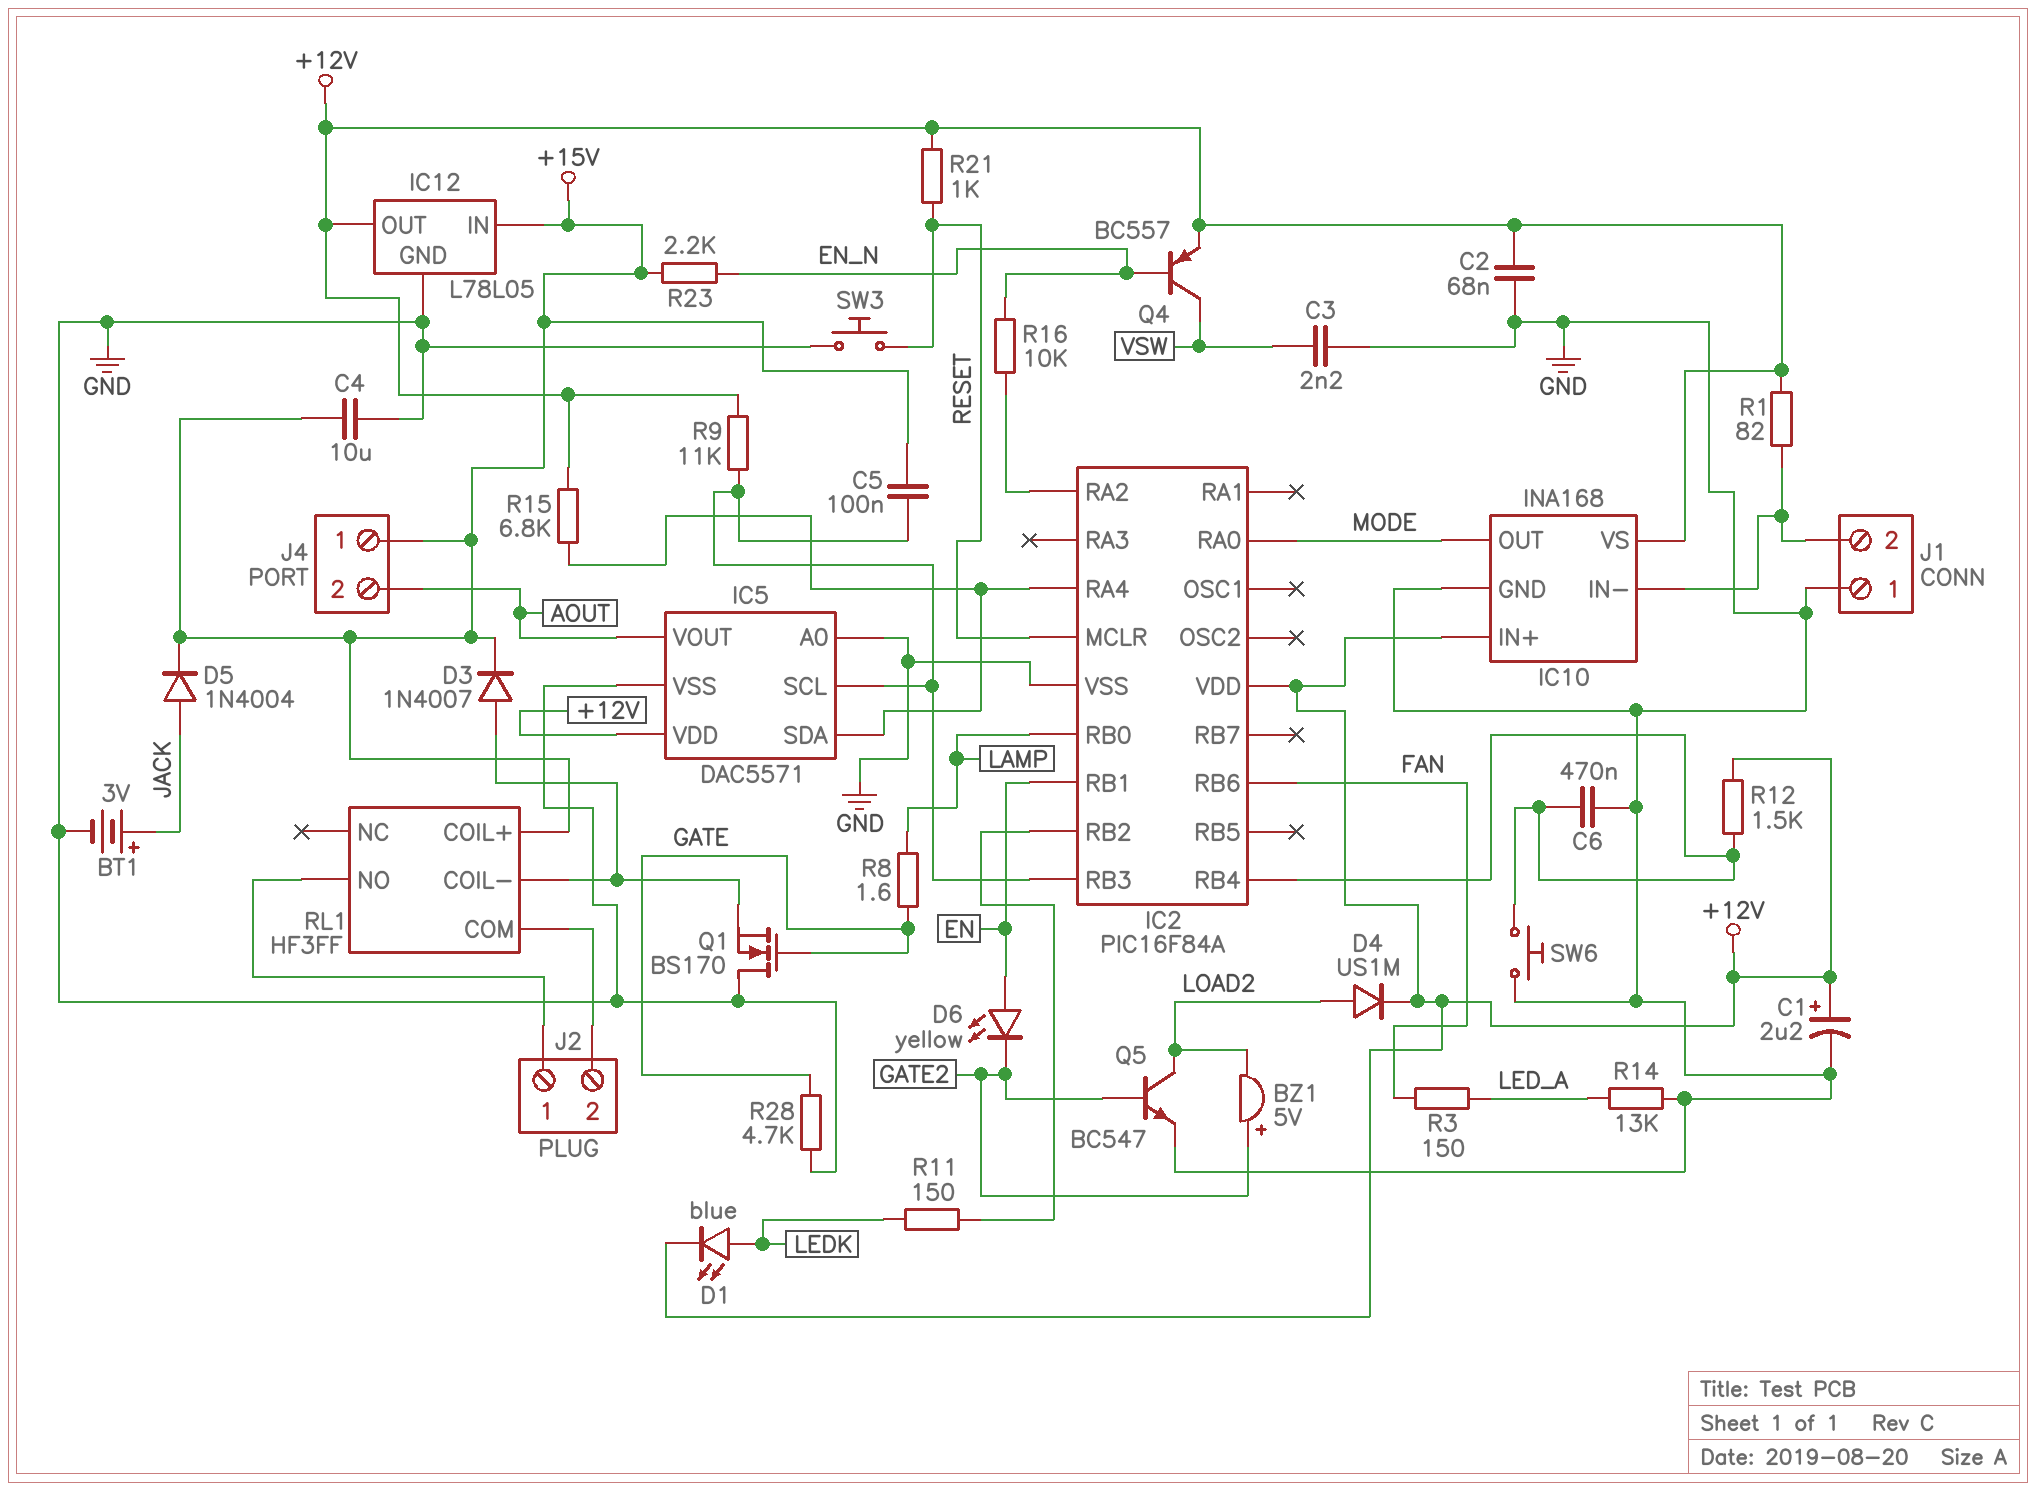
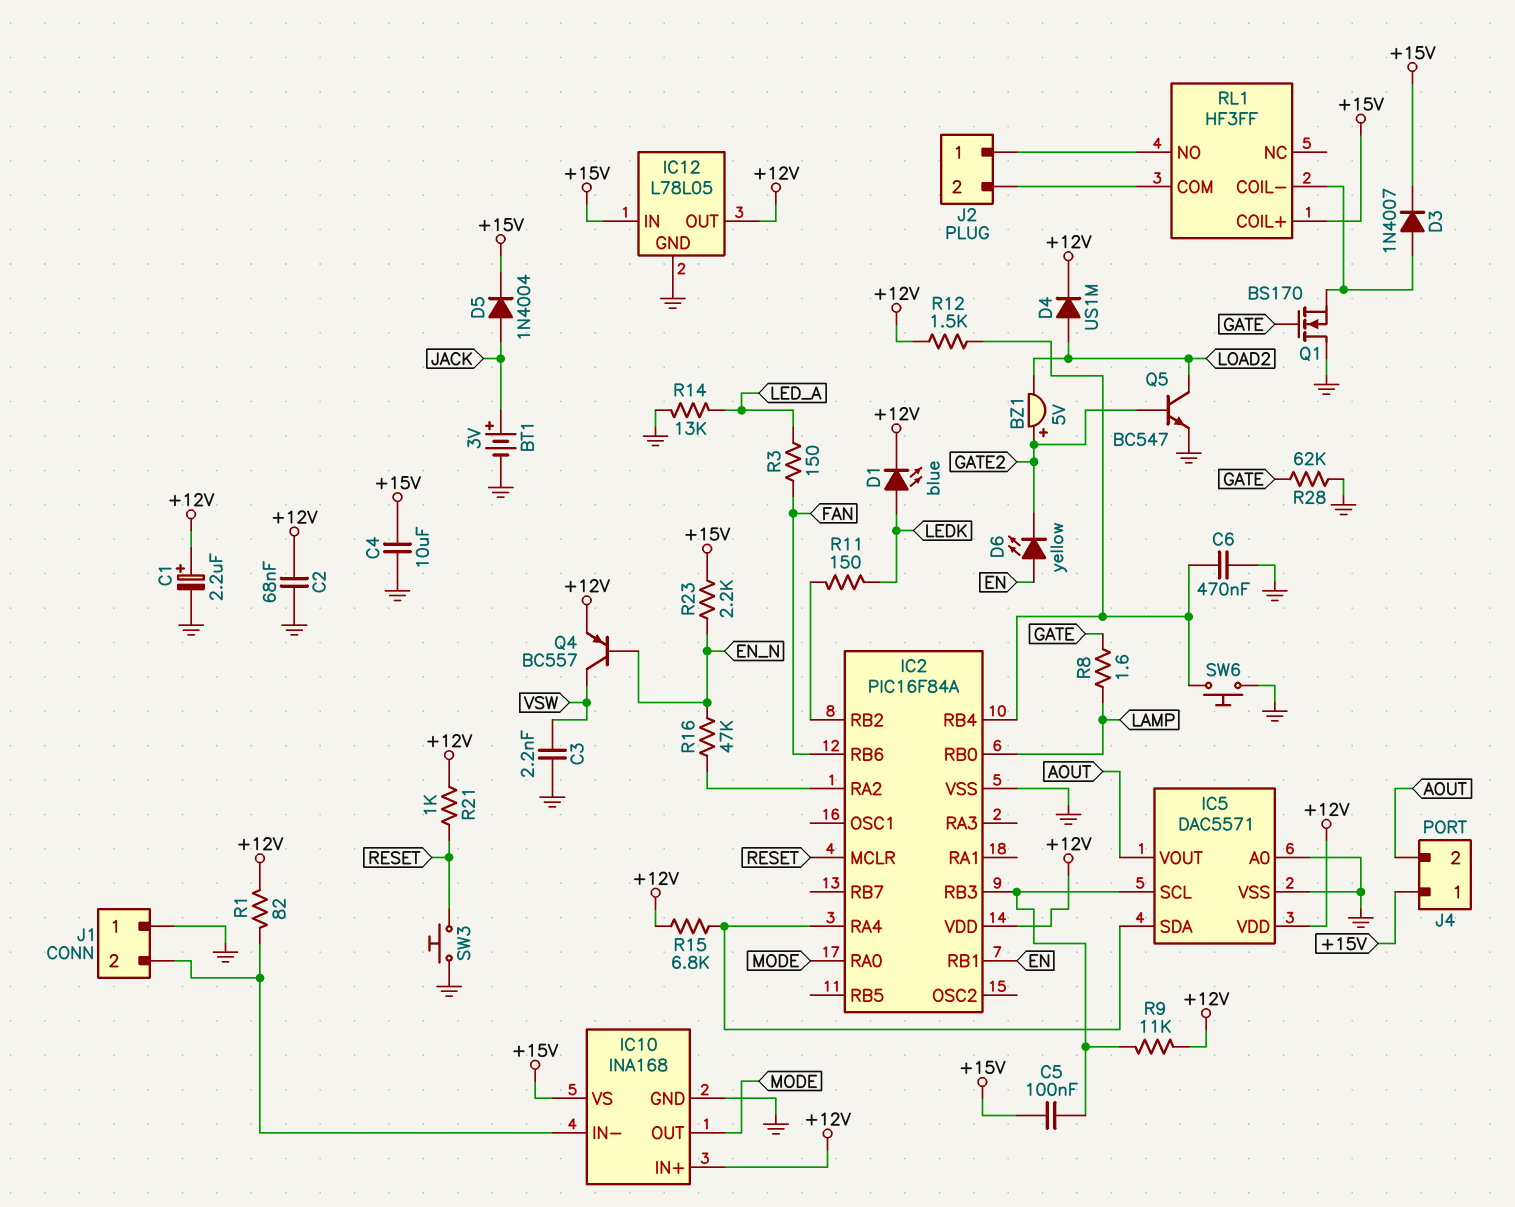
IC10 pin VS: +12V -> +15V
R16: 10k (EN_N, IC2/RA2) -> 47k (EN_N, IC2/RA2)
R28: 4.7k (GATE, GND) -> 62k (GATE, GND)

